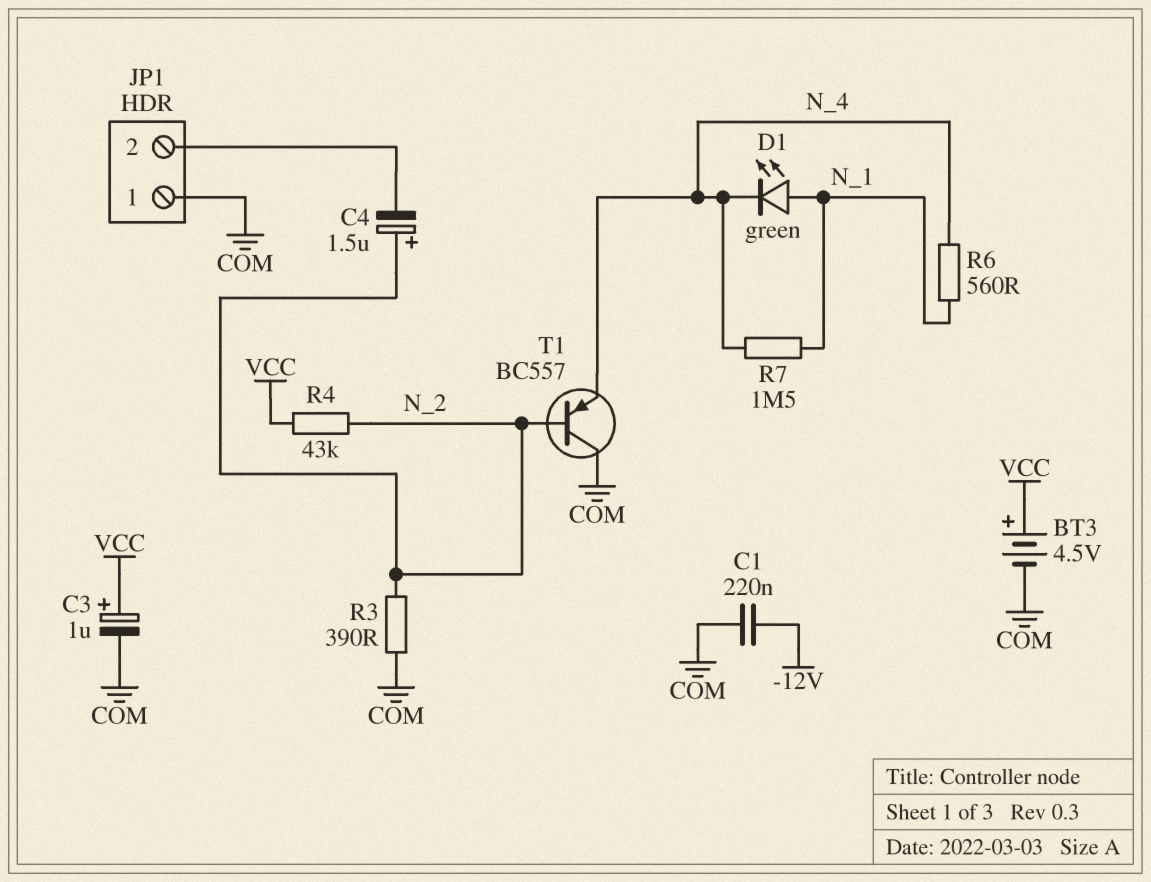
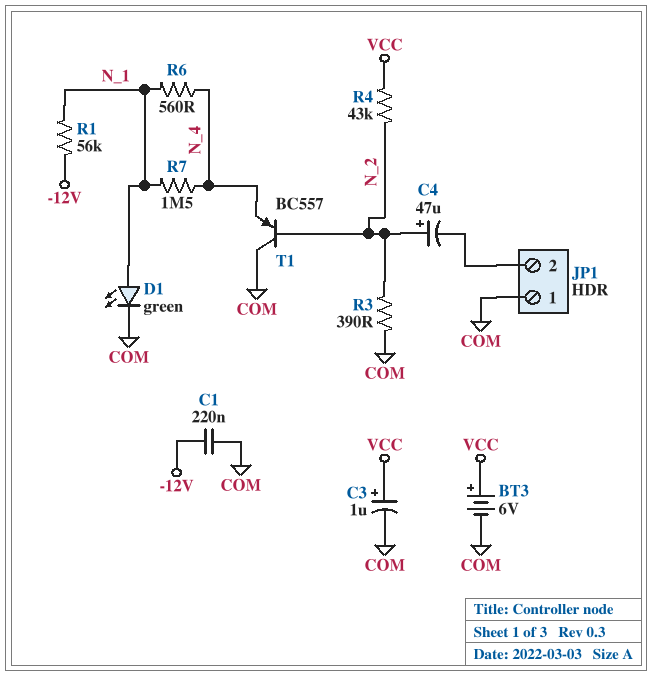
BT3: 4.5V (plus VCC, minus COM) -> 6V (plus VCC, minus COM)
C4: 1.5uF (plus N_2, minus JP1/2) -> 47uF (plus N_2, minus JP1/2)
D1: LED green (A N_1, K N_4) -> LED green (A N_1, K COM)
R1: none -> 56k (-12V, N_1)

